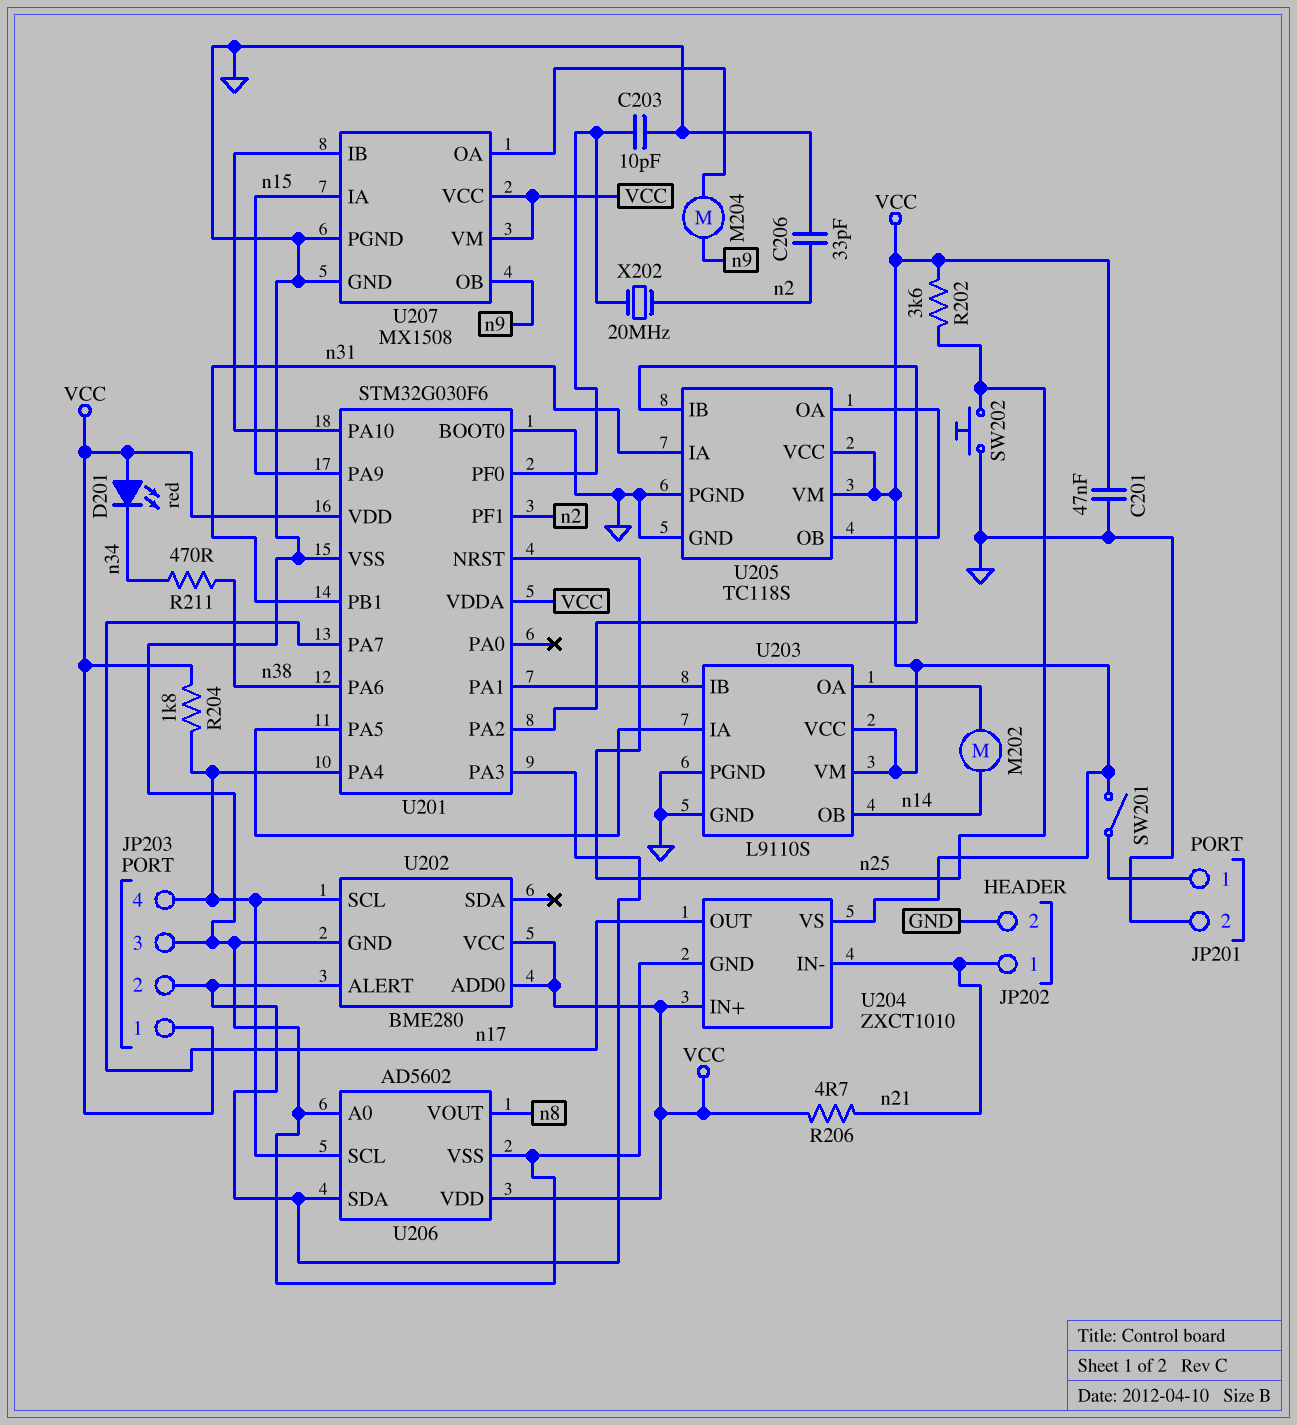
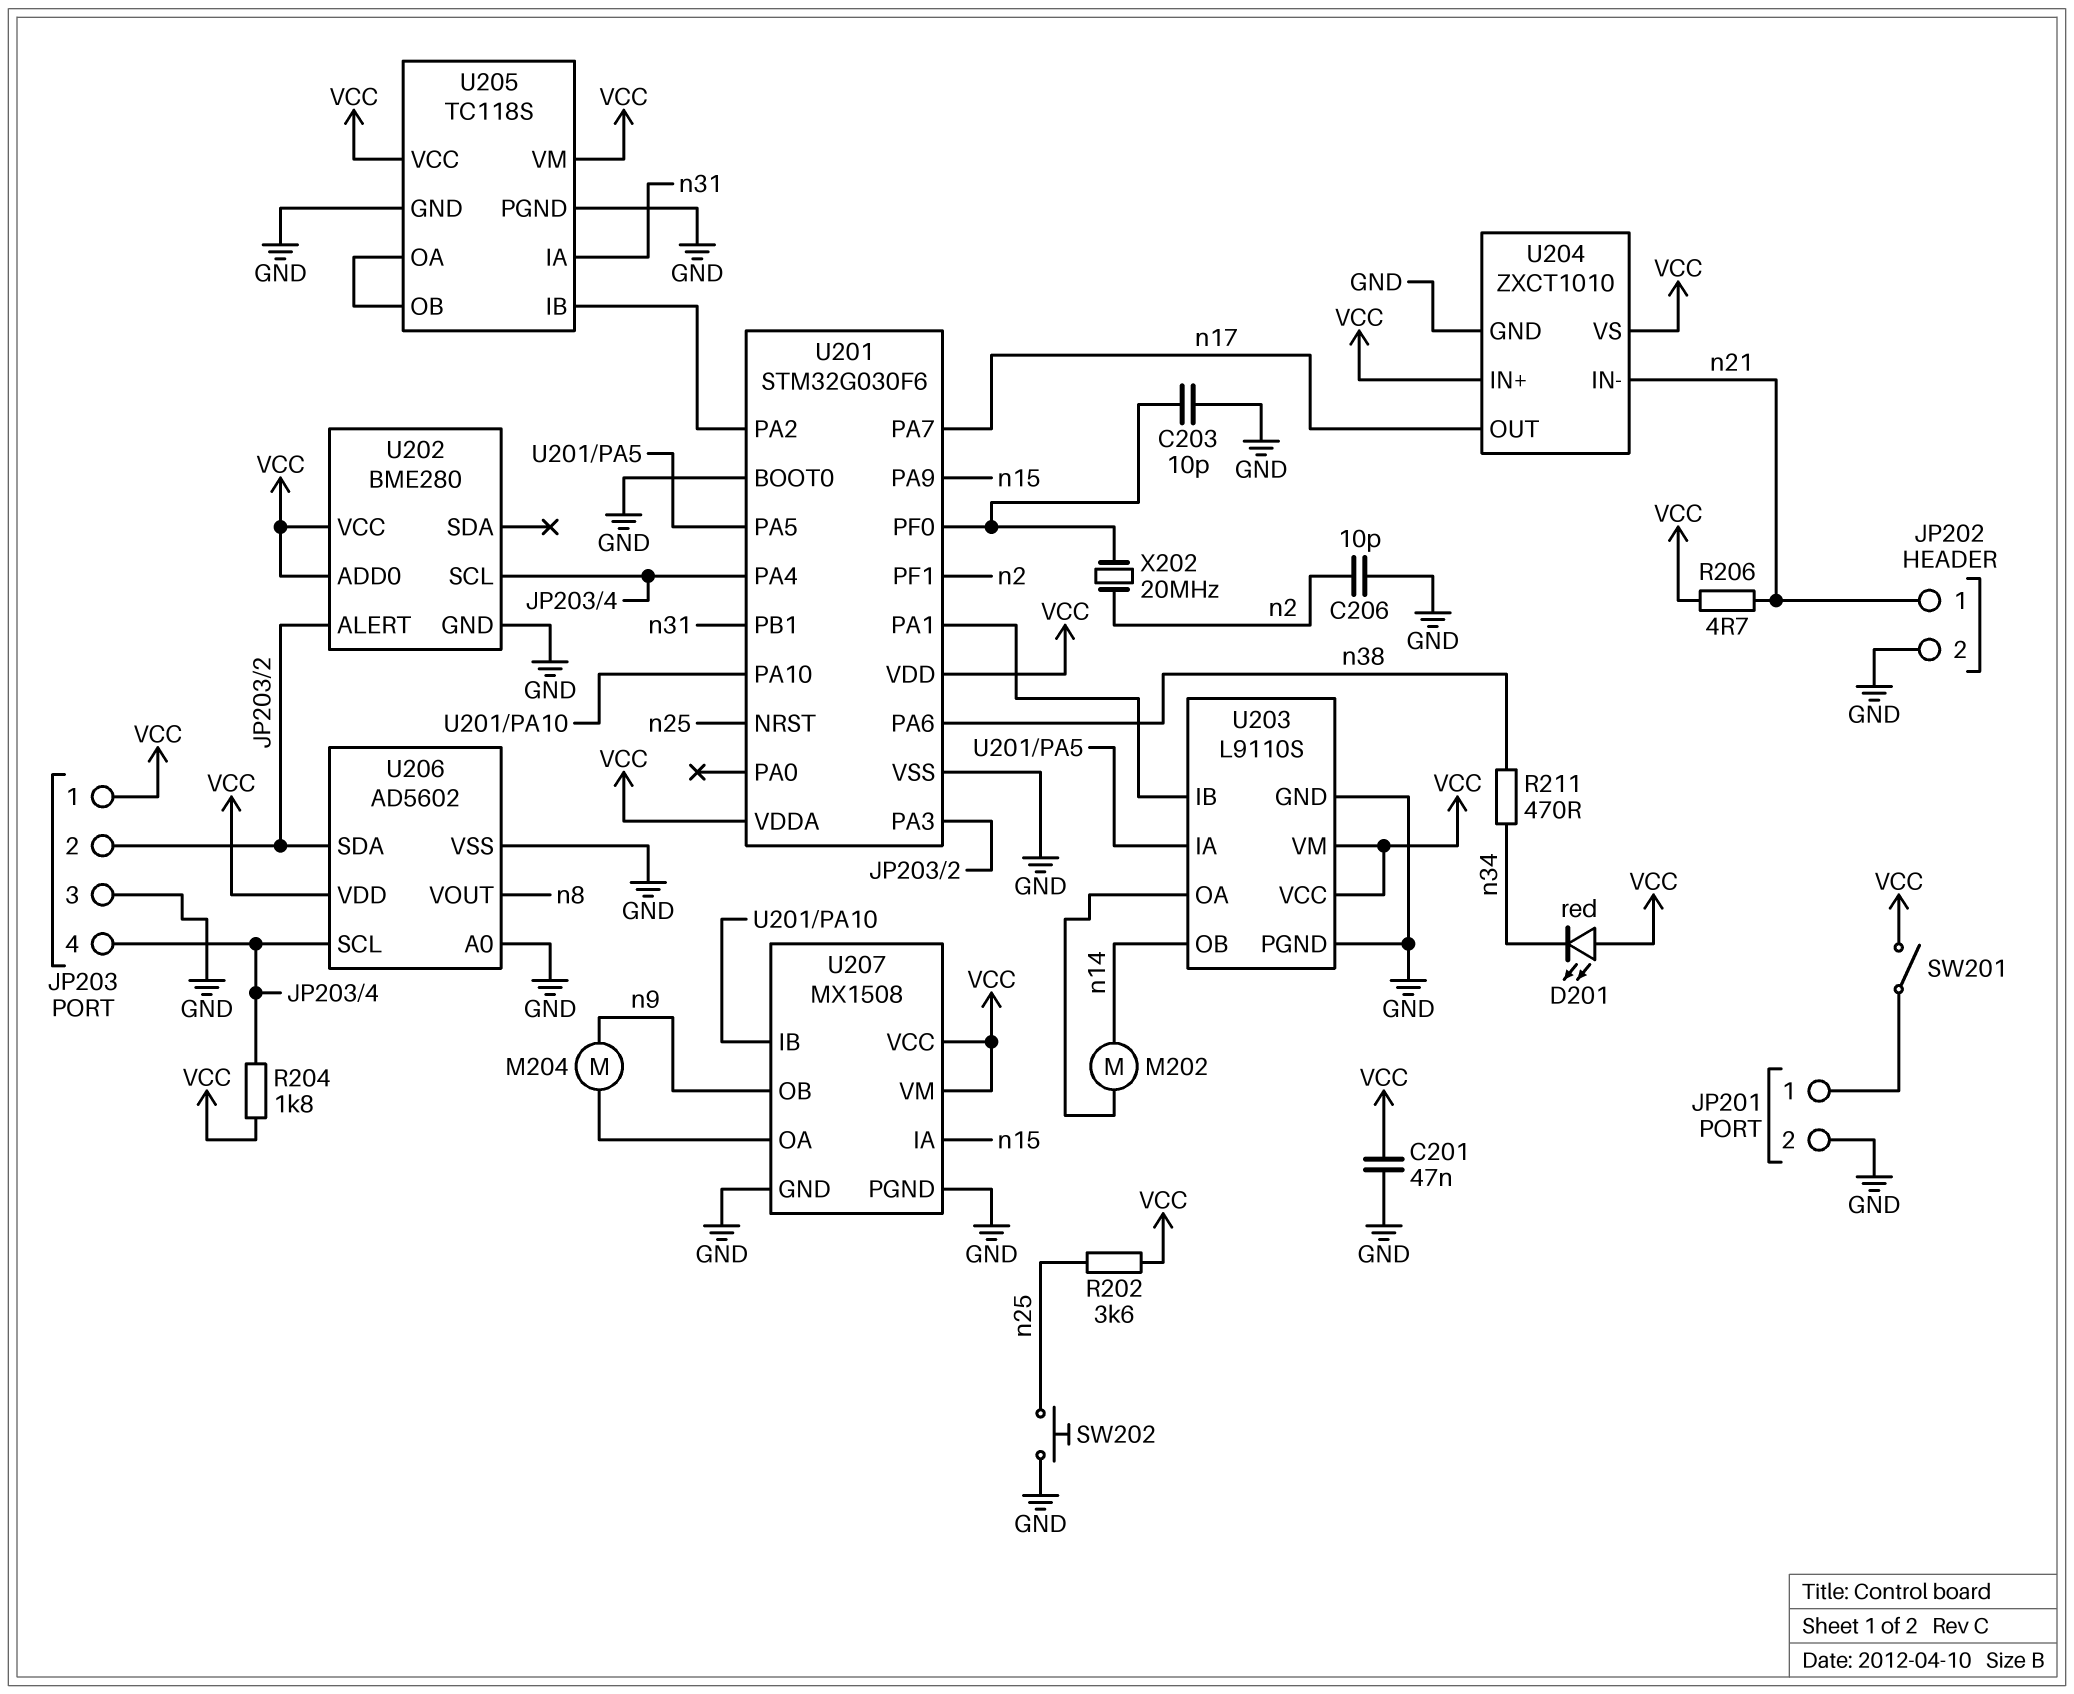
C206: 33pF (GND, n2) -> 10pF (GND, n2)

